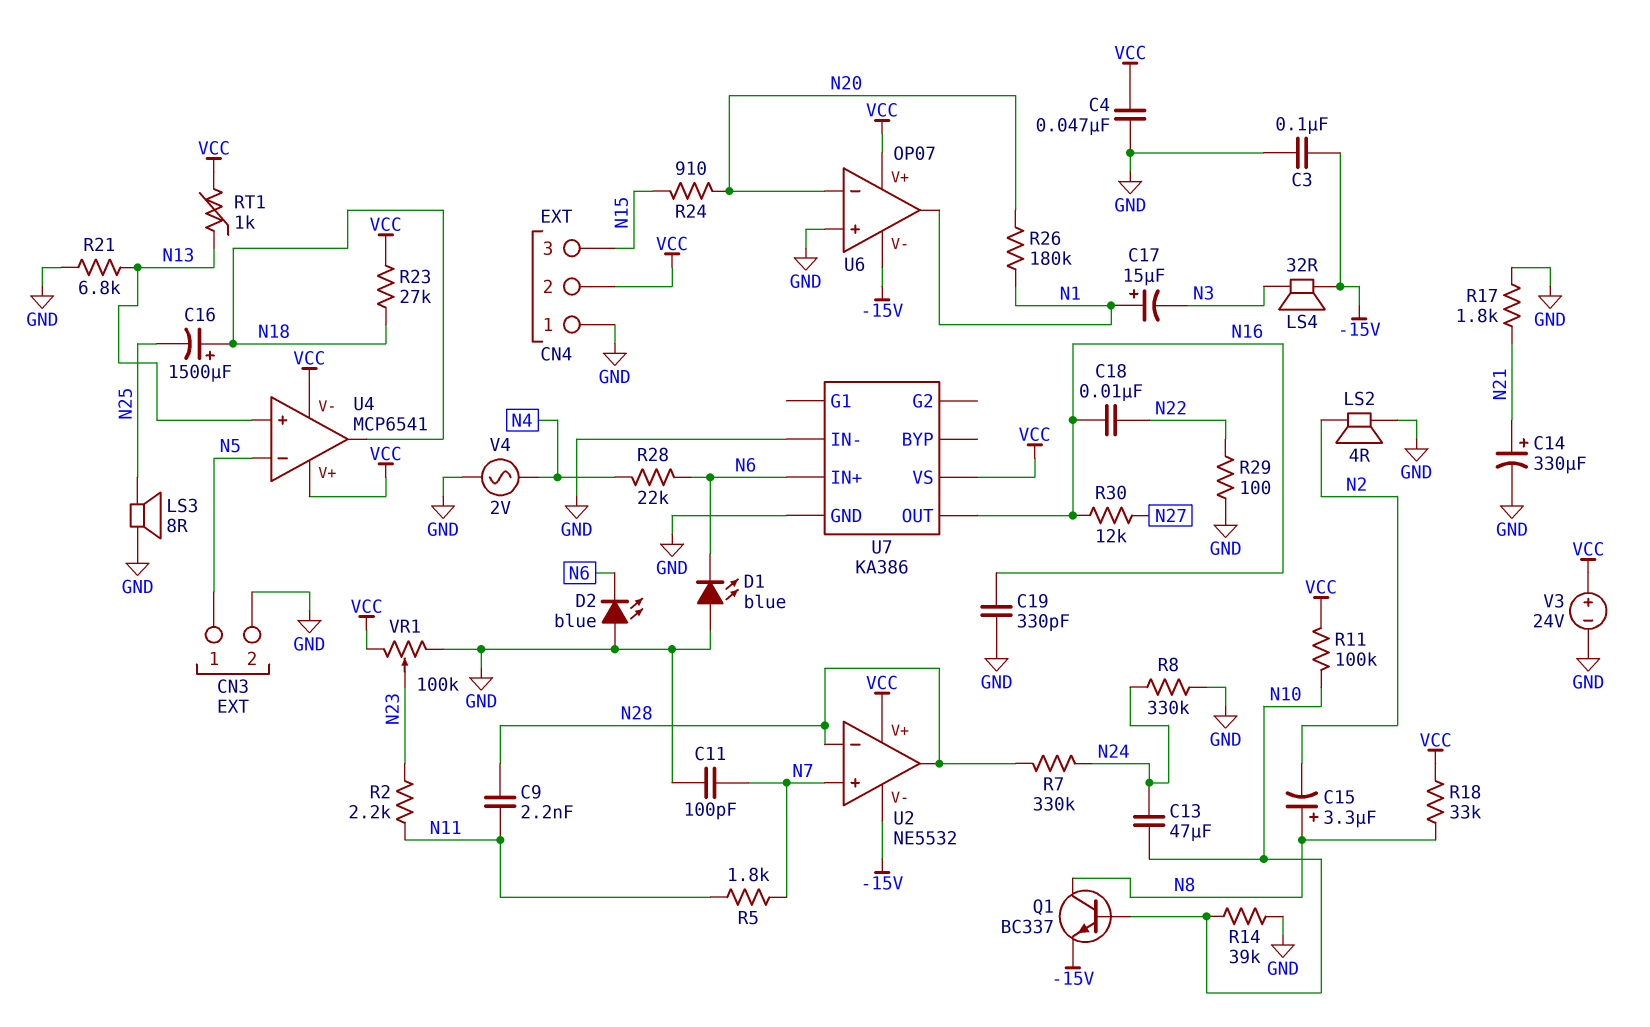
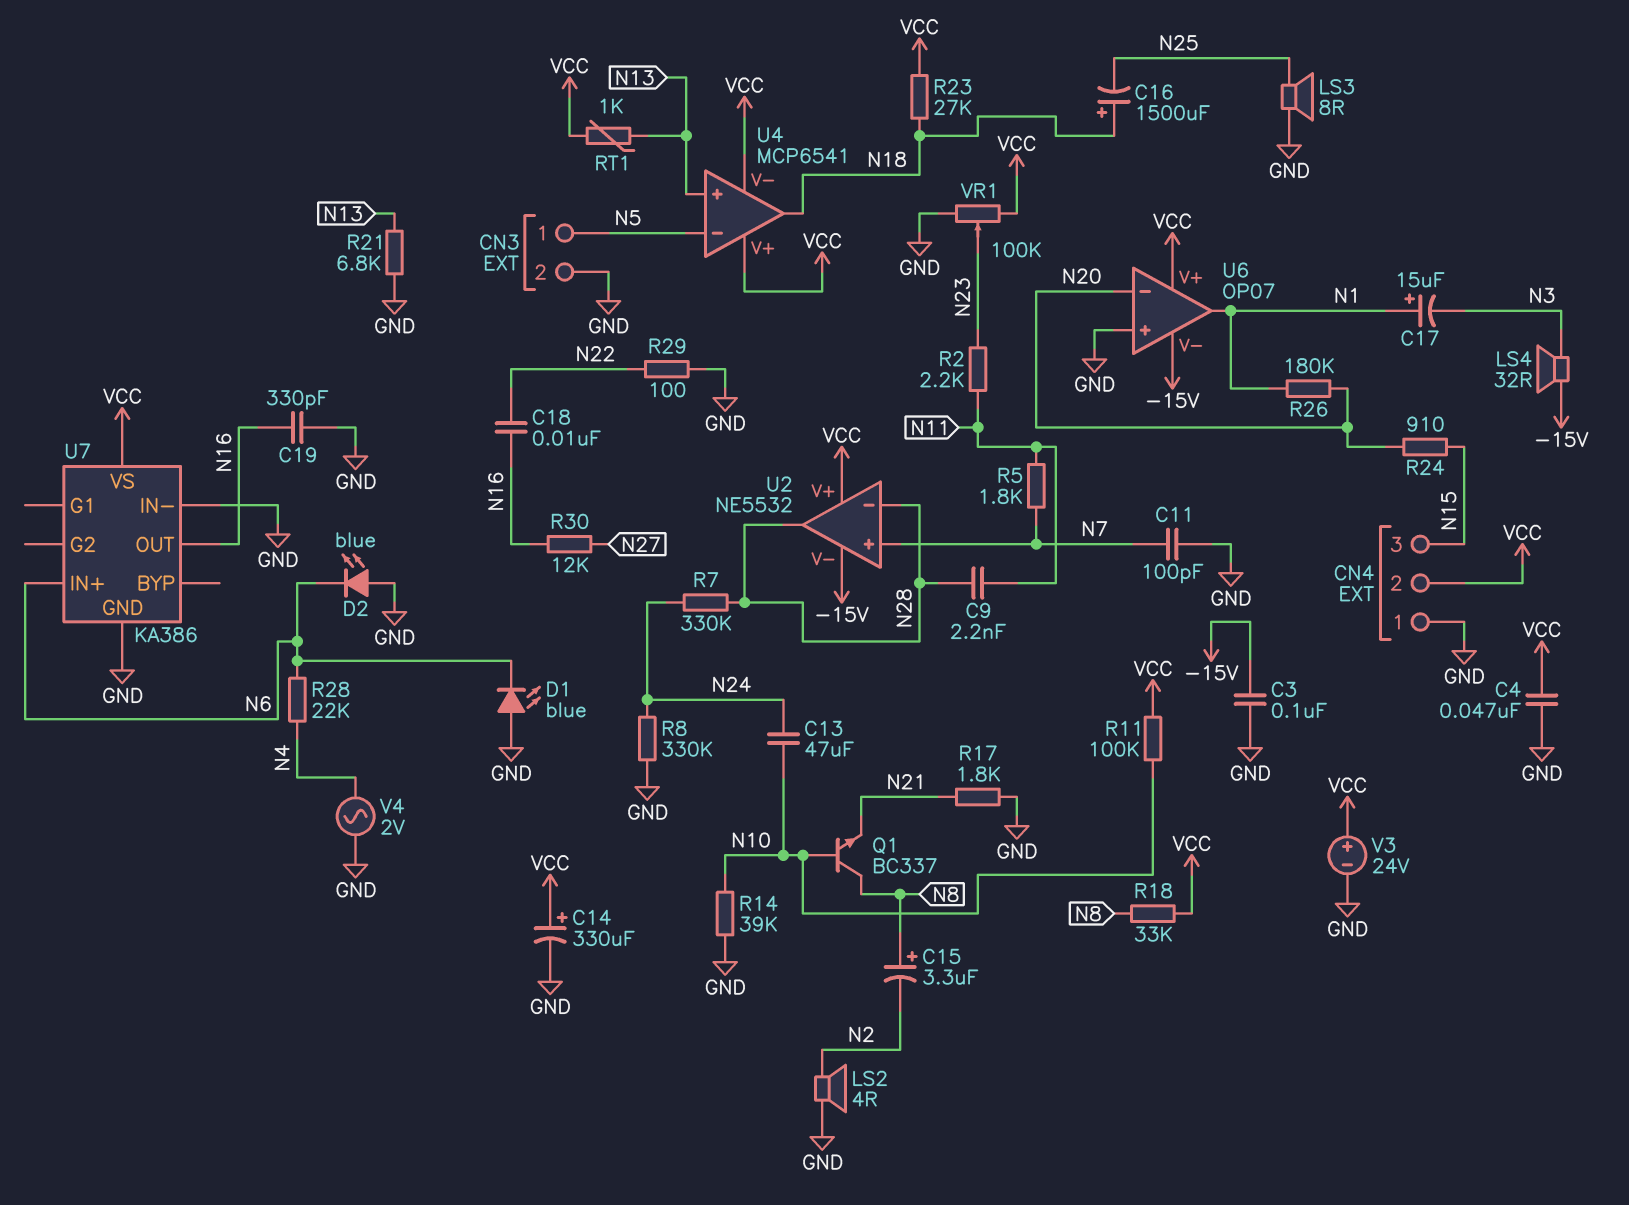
C14: 330uF (plus N21, minus GND) -> 330uF (plus VCC, minus GND)
Q1: NPN BC337 (B N10, C N8, E -15V) -> NPN BC337 (B N10, C N8, E N21)

